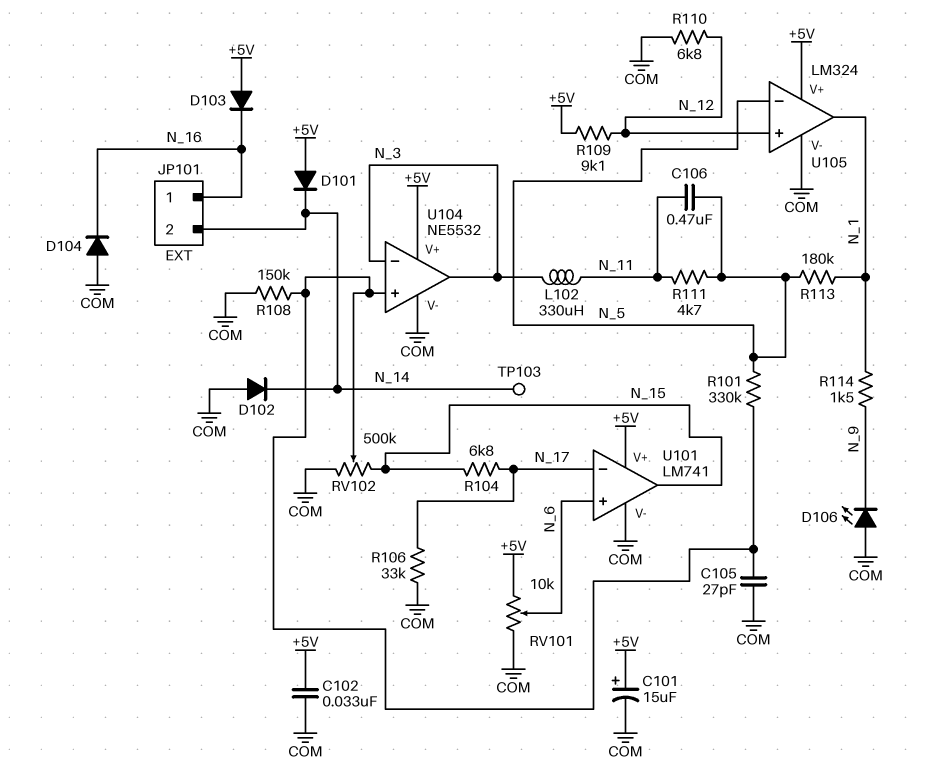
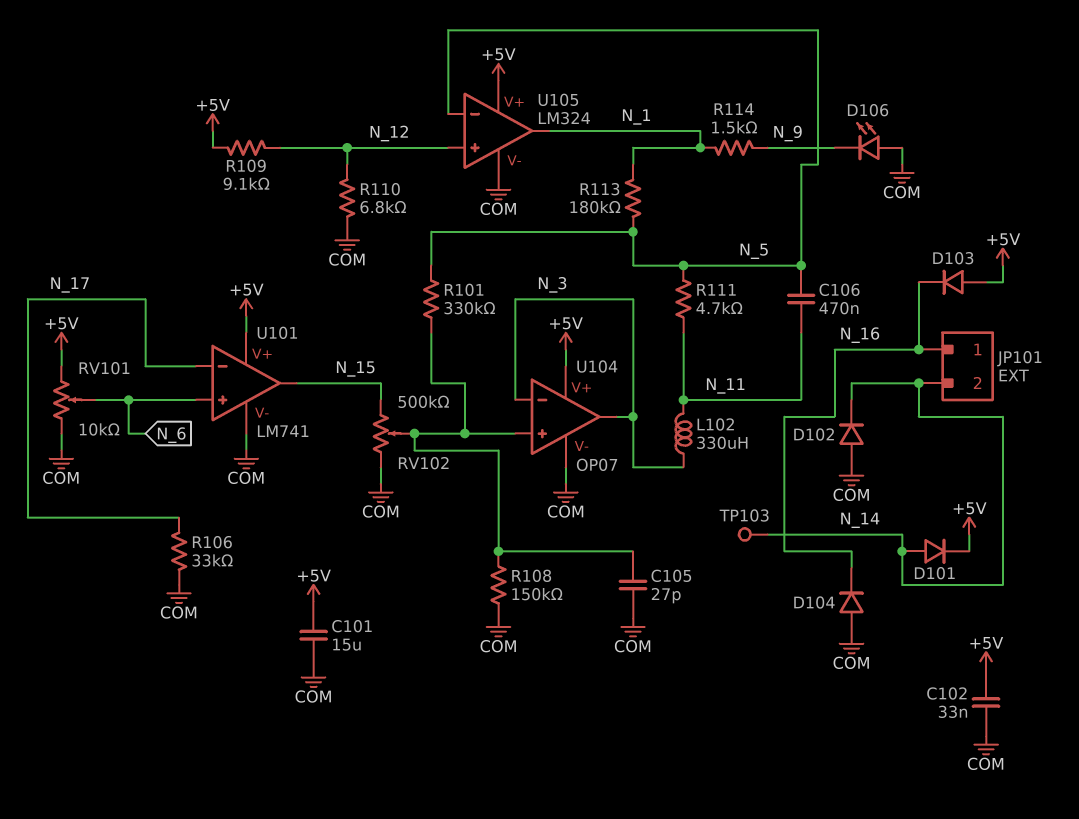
C101: 15uF (plus +5V, minus COM) -> 15uF (+5V, COM)
D101: diode (A +5V, K N_14) -> diode (A N_14, K +5V)
R104: 6.8k (N_15, N_17) -> none
U104: NE5532 -> OP07

